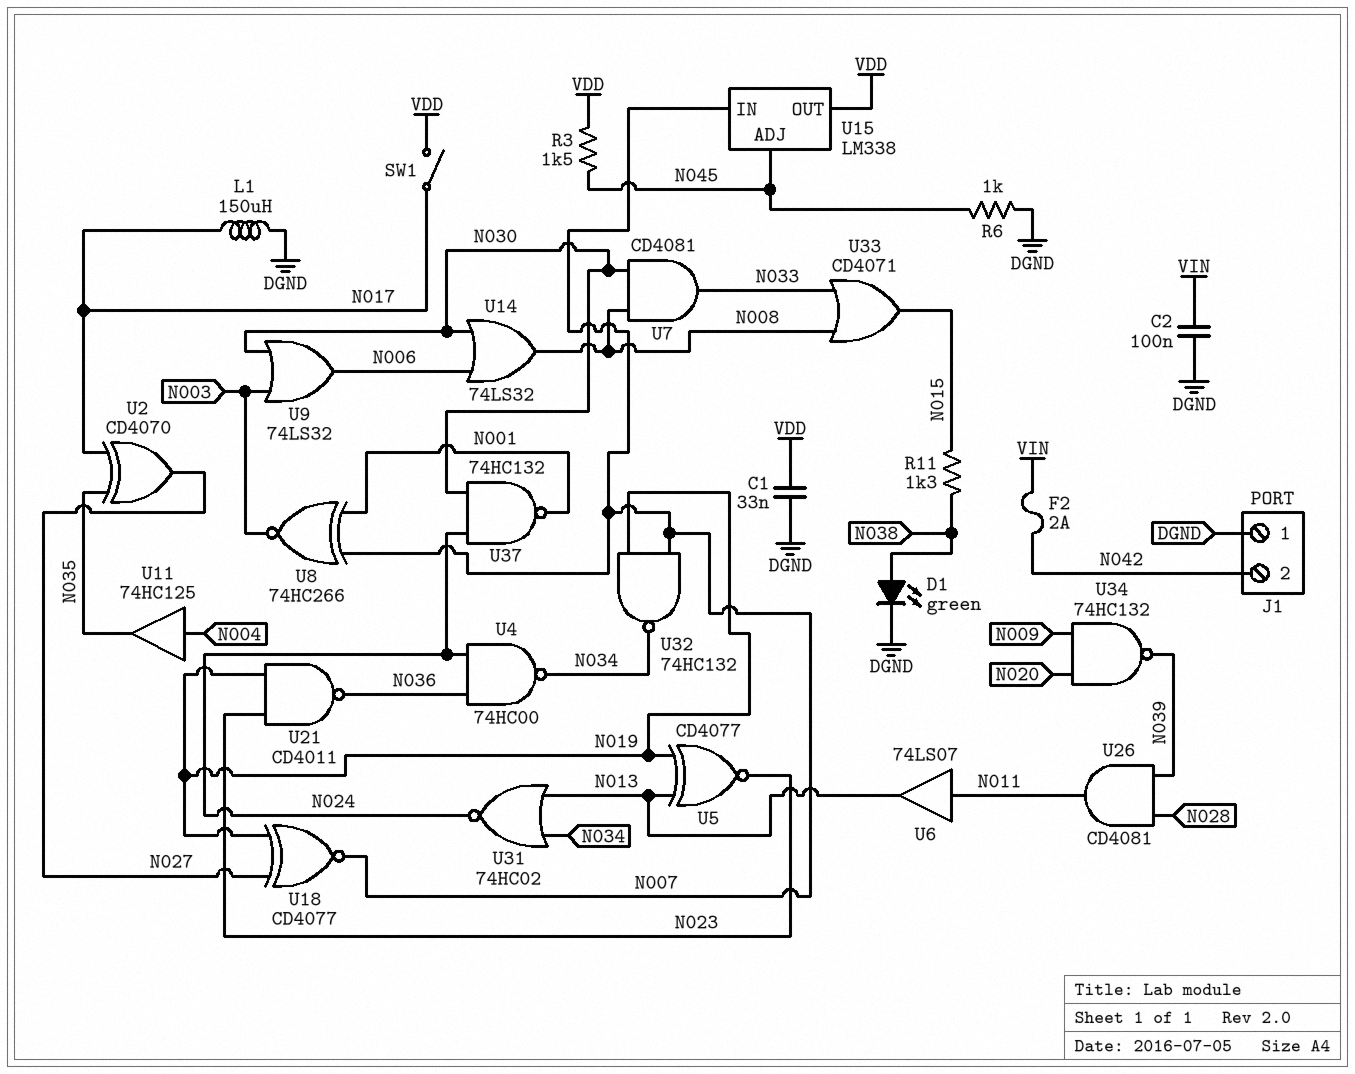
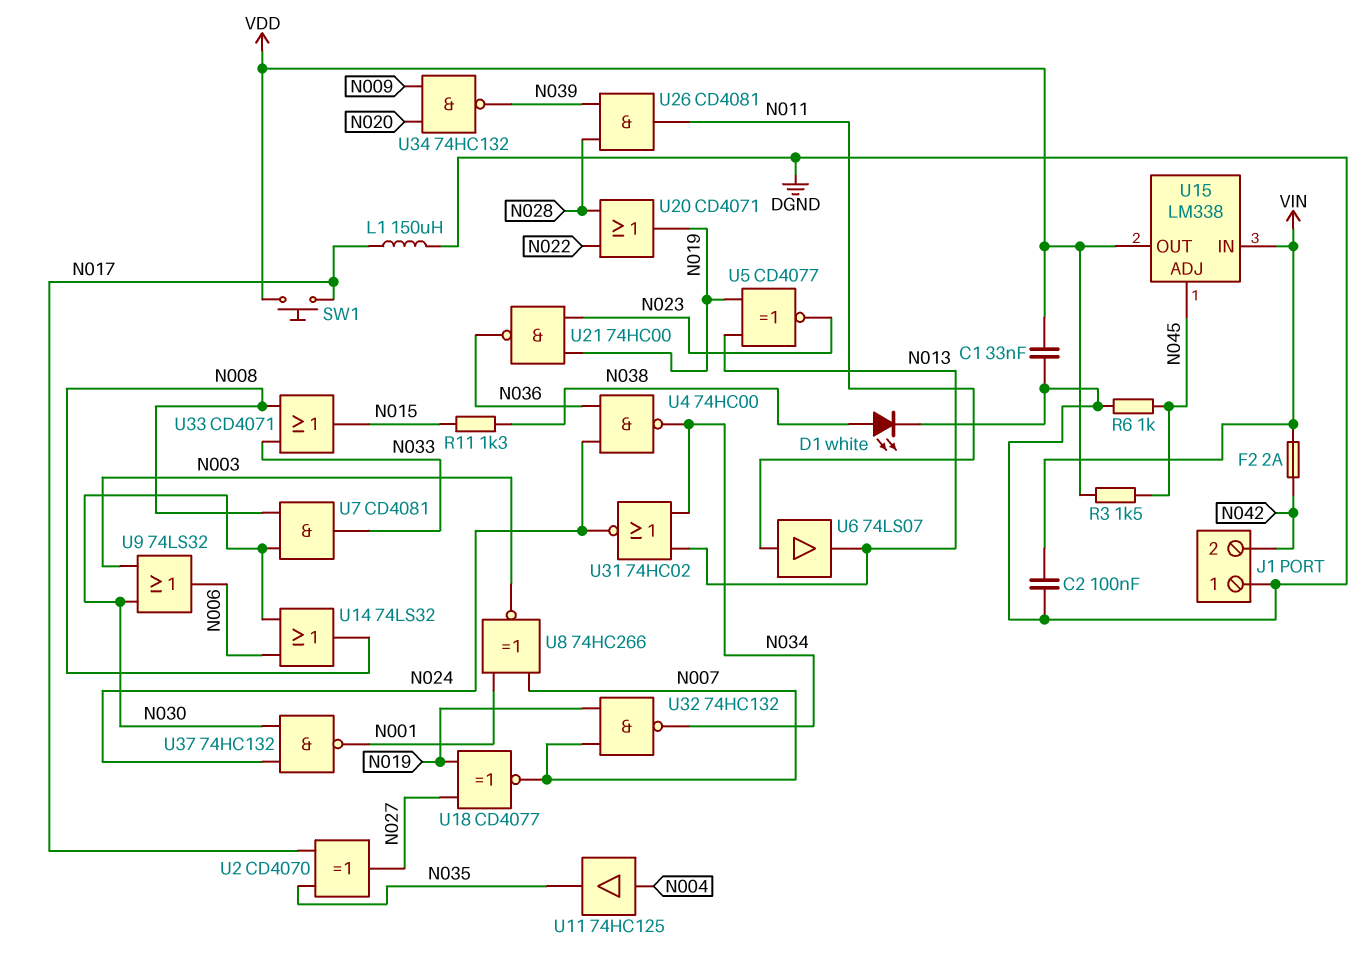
D1: LED green (A N038, K DGND) -> LED white (A N038, K DGND)
SW1: switch (N017, VDD) -> button (N017, VDD)
U15 pin IN: N007 -> VIN
U20: none -> OR CD4071 (in N022, in N028, out N019)
U21: NAND CD4011 (in N019, in N023, out N036) -> NAND 74HC00 (in N019, in N023, out N036)

